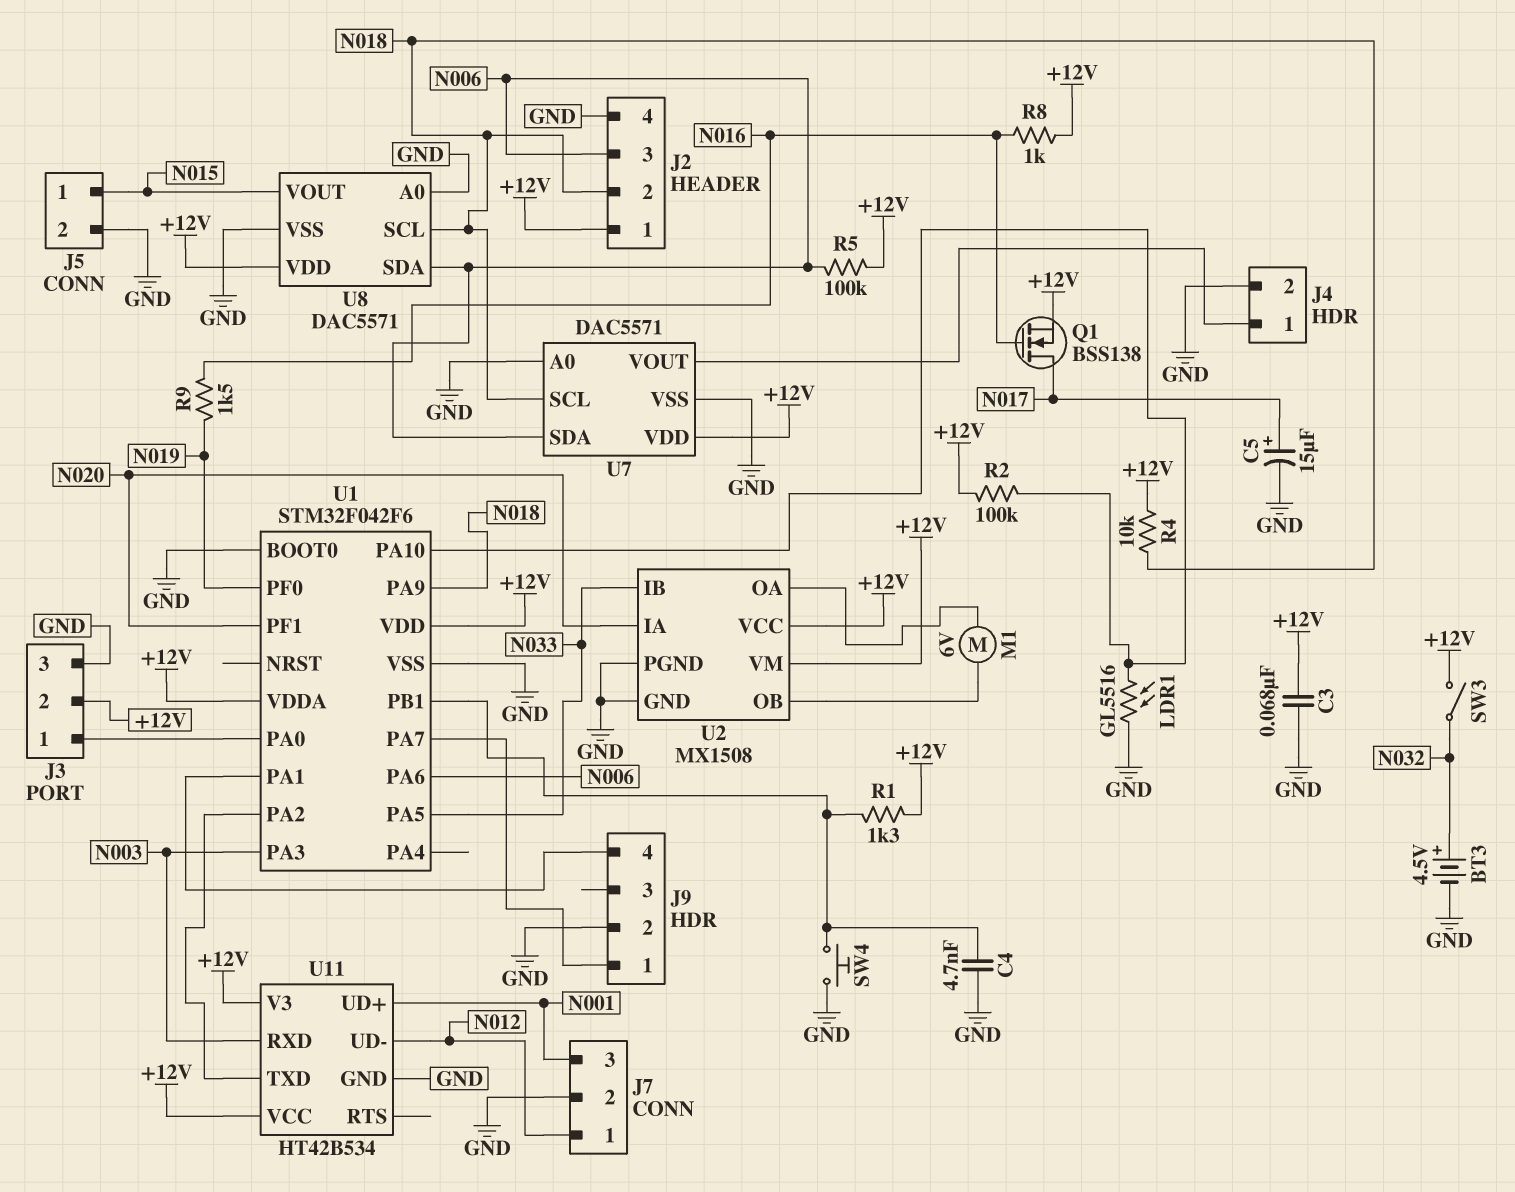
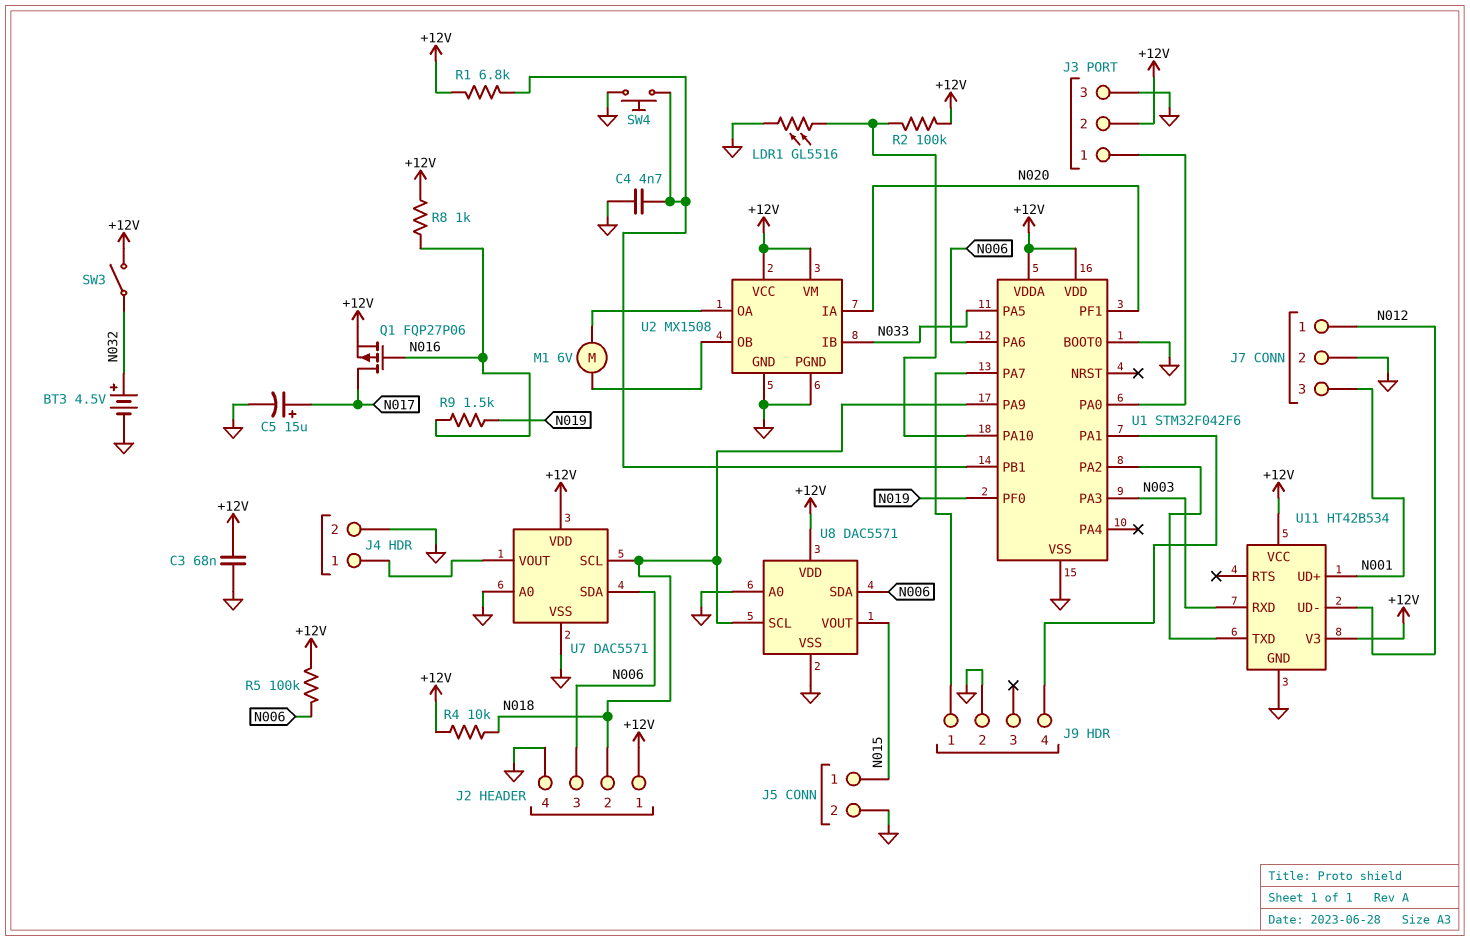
Q1: NMOS BSS138 (G N016, D N017, S +12V) -> PMOS FQP27P06 (G N016, D N017, S +12V)
R1: 1.3k (+12V, U1/PB1) -> 6.8k (+12V, U1/PB1)

